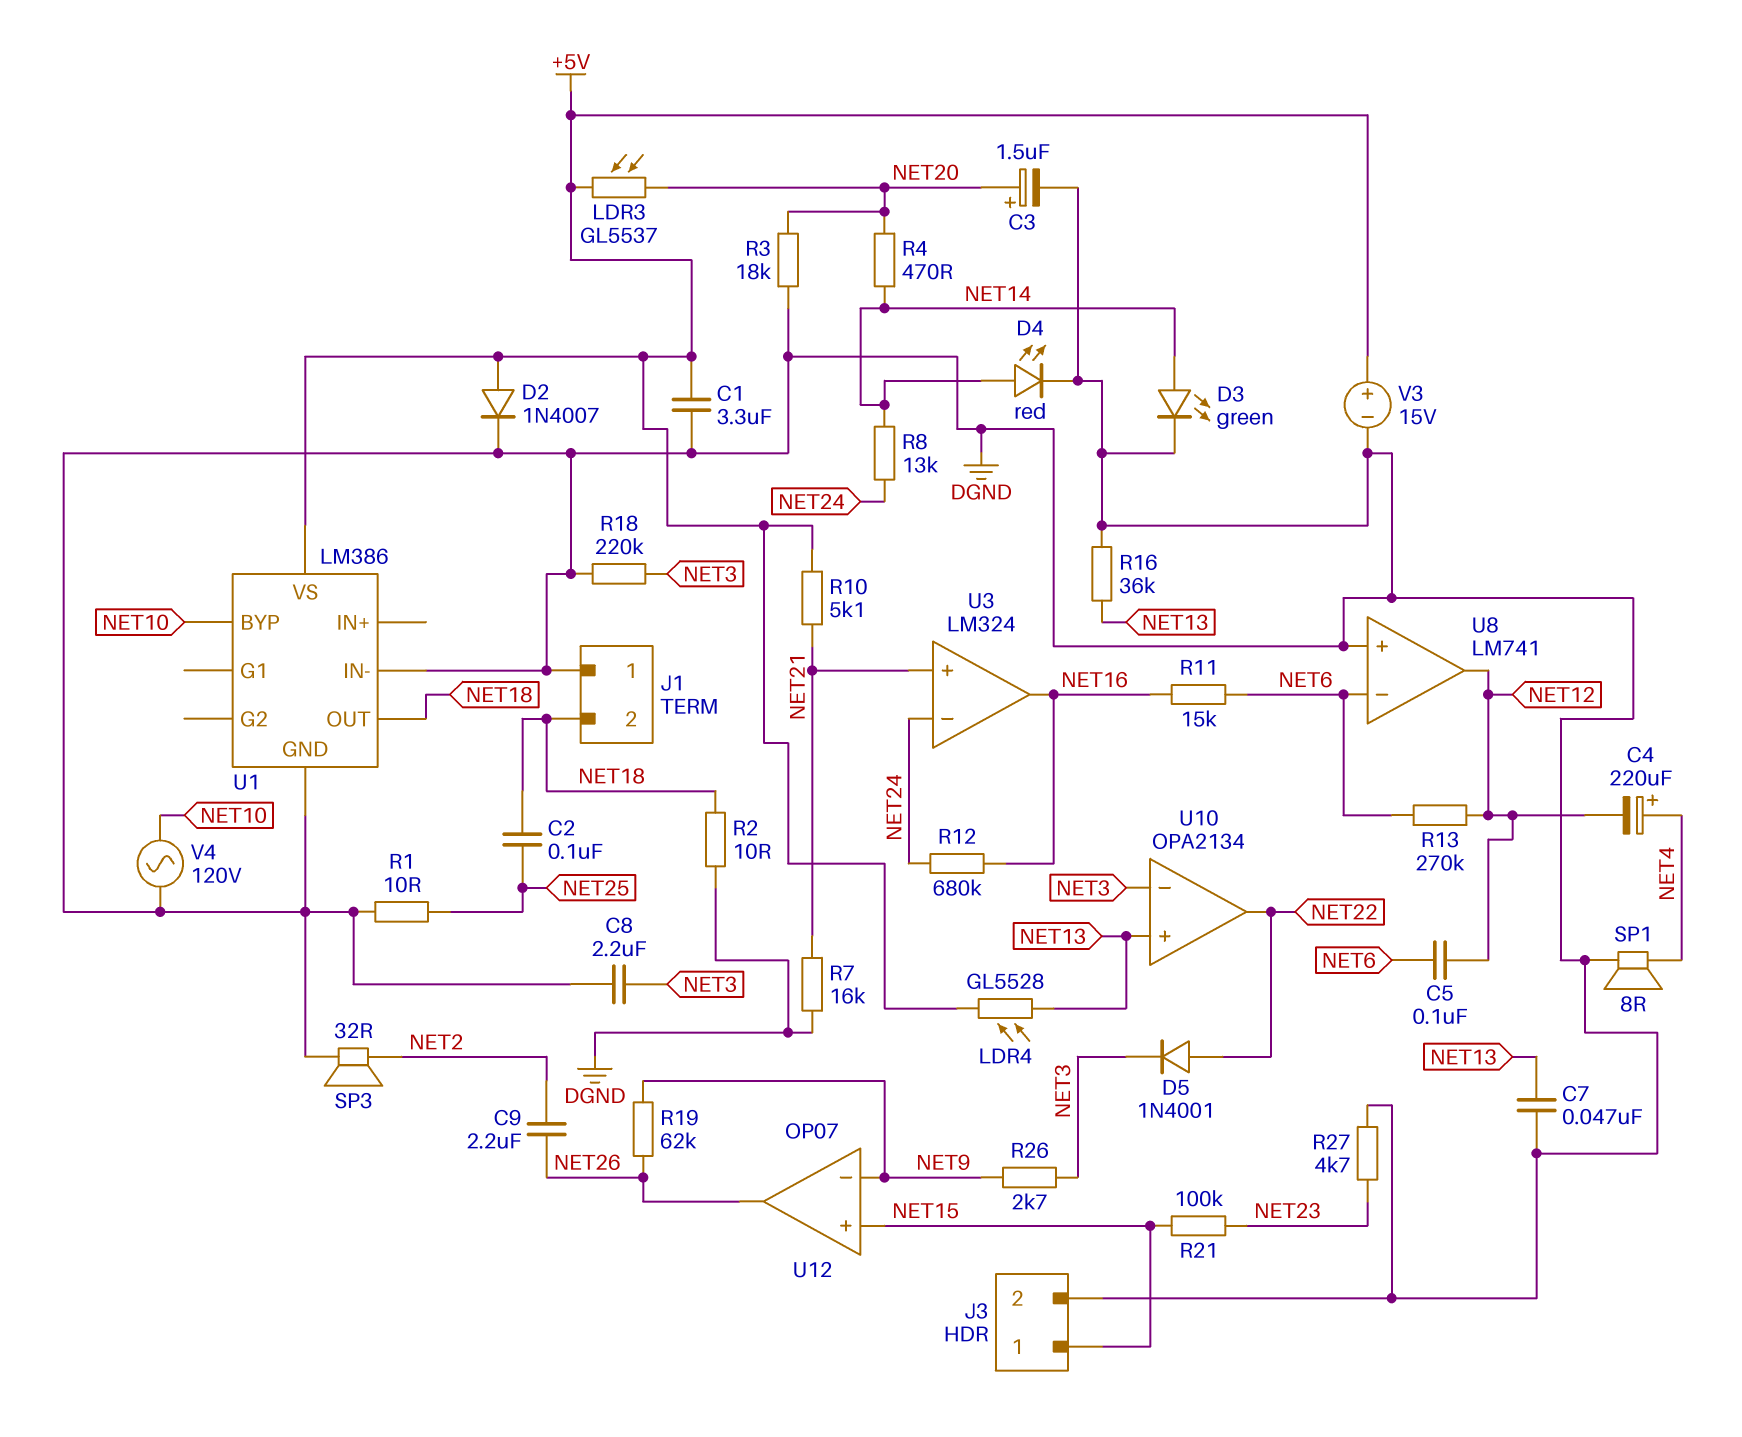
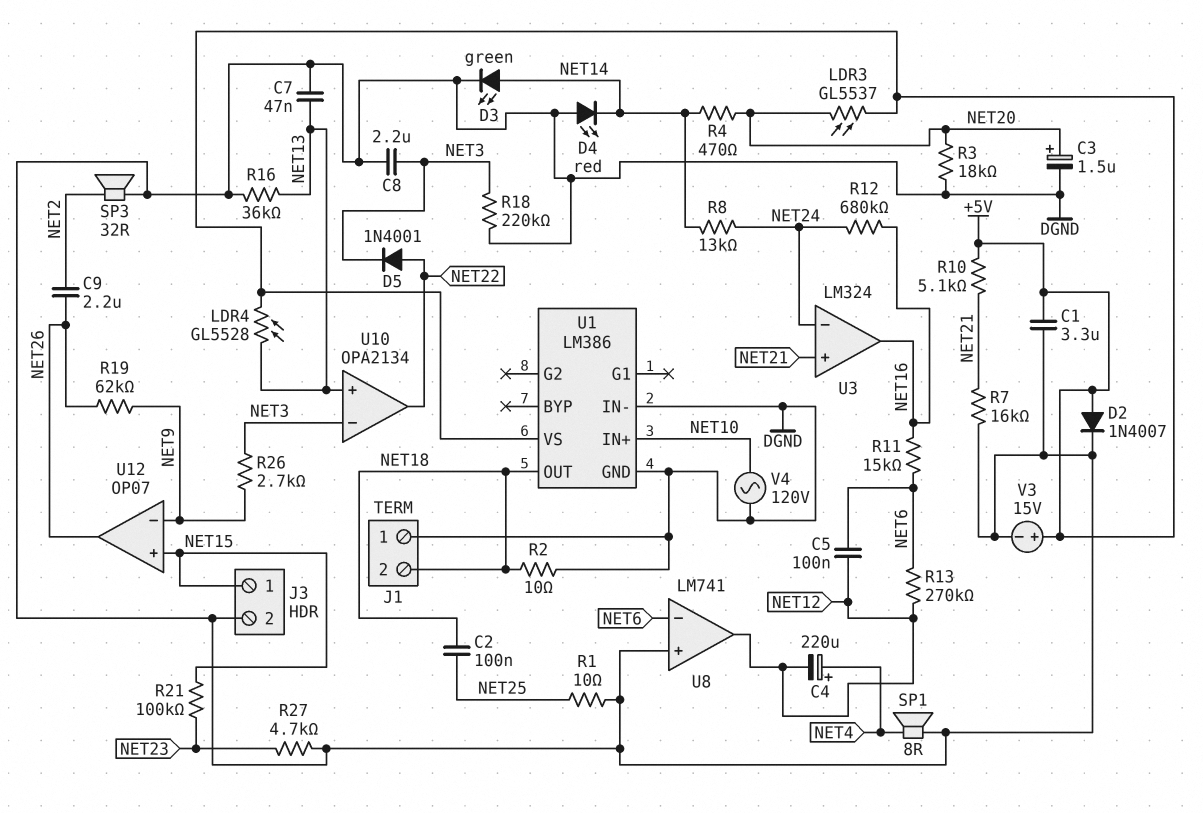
D4: LED red (A NET14, K DGND) -> LED red (A DGND, K NET14)
U1 pin BYP: NET10 -> none
U1 pin IN+: none -> NET10

